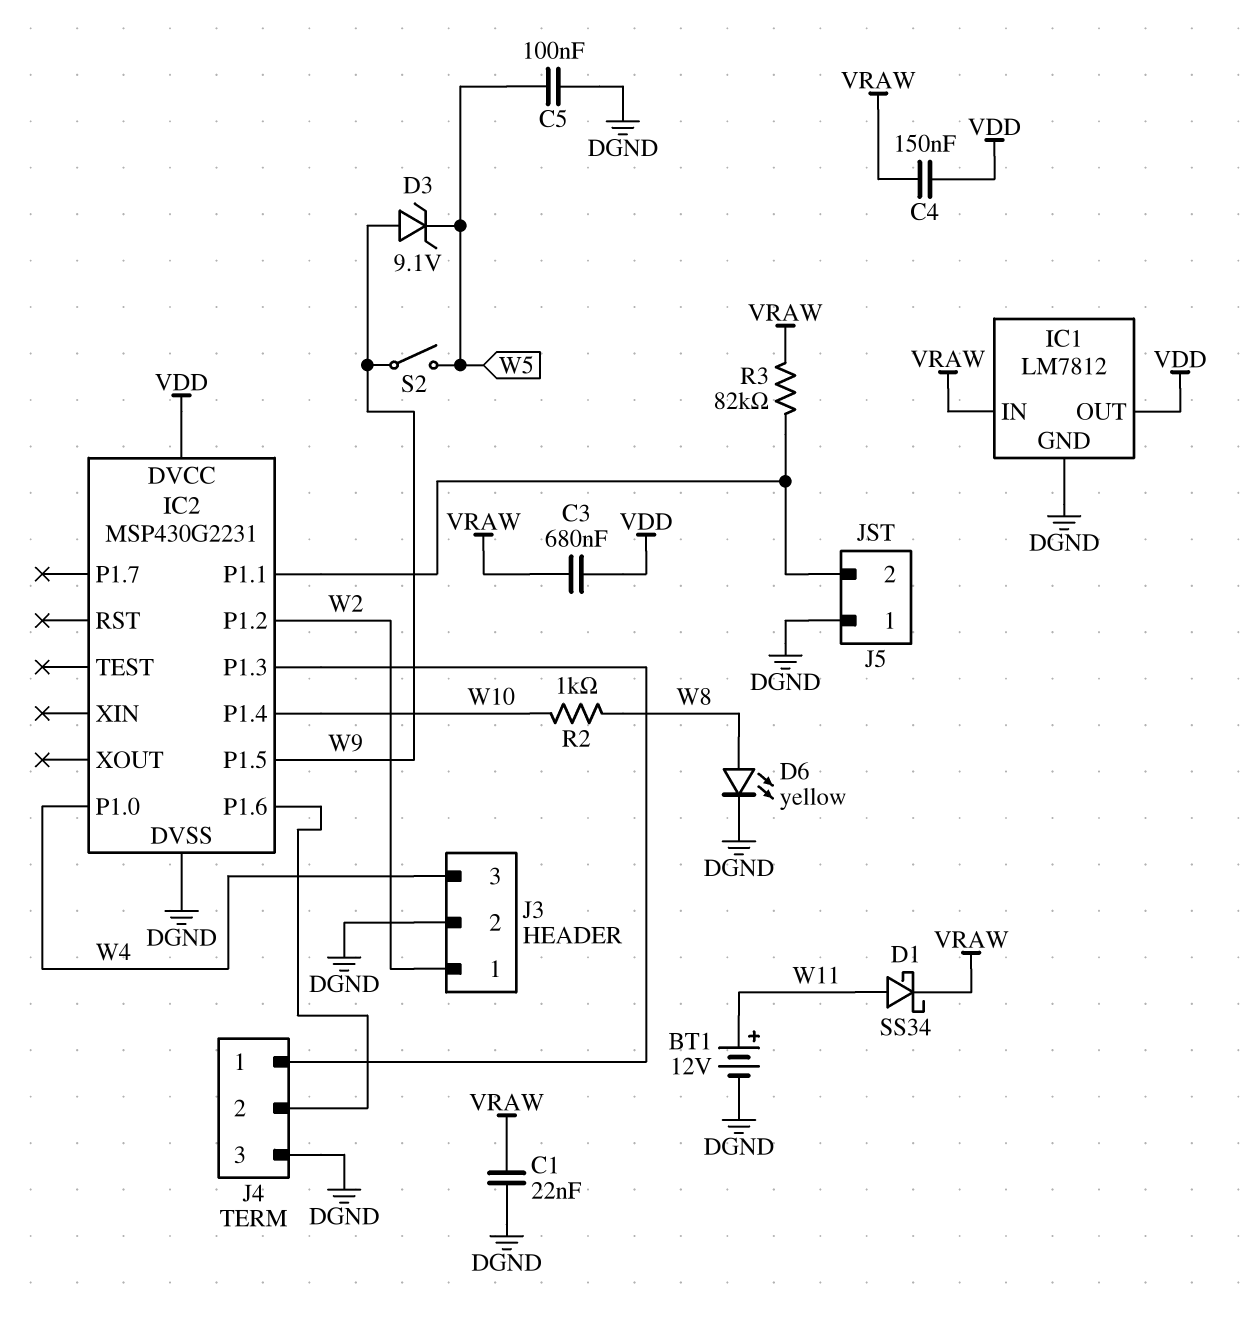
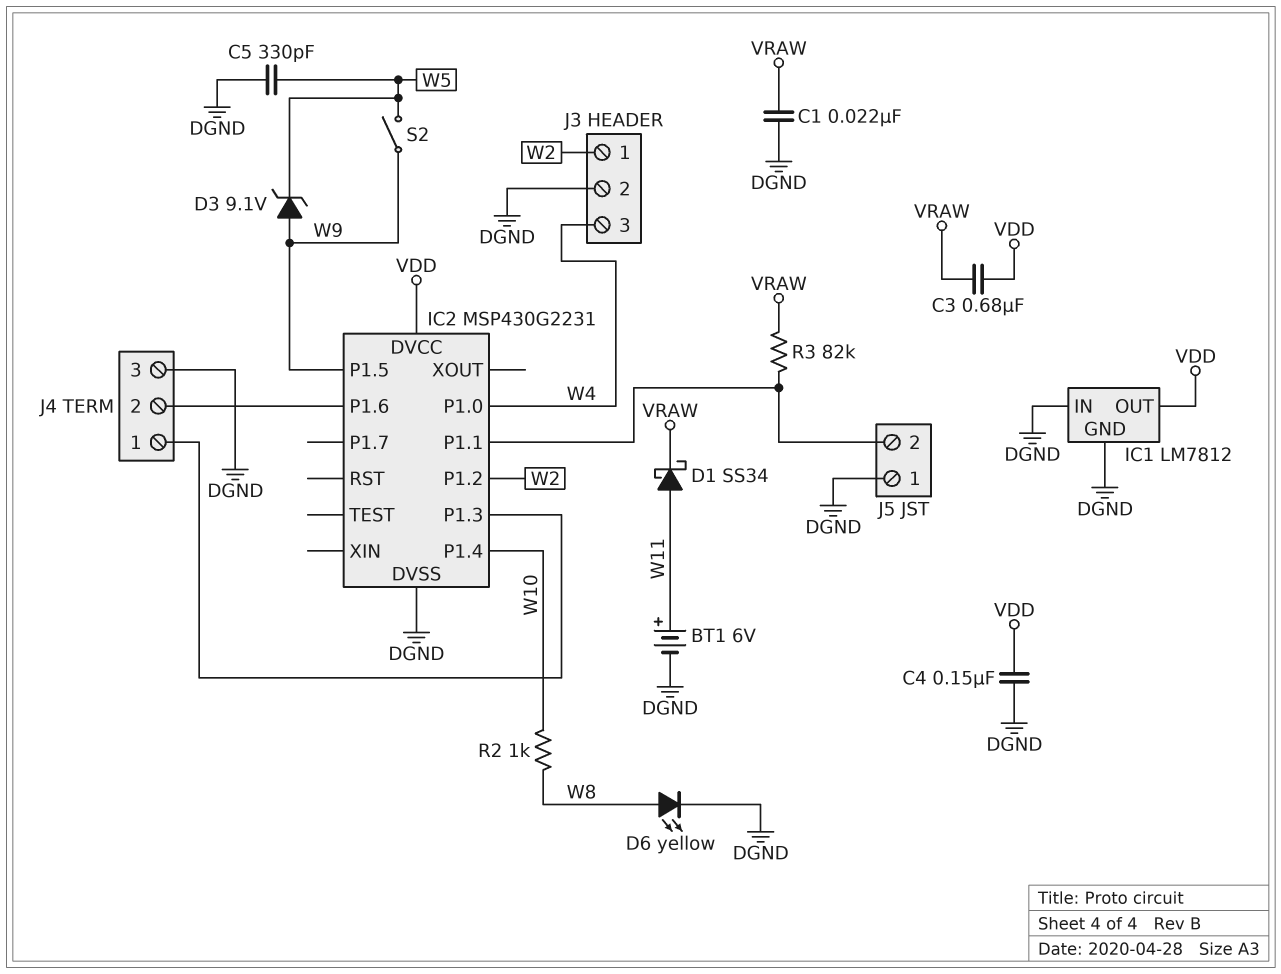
BT1: 12V (plus W11, minus DGND) -> 6V (plus W11, minus DGND)
C4: 150nF (VDD, VRAW) -> 150nF (DGND, VDD)
C5: 100nF (DGND, W5) -> 330pF (DGND, W5)
IC1 pin IN: VRAW -> DGND

